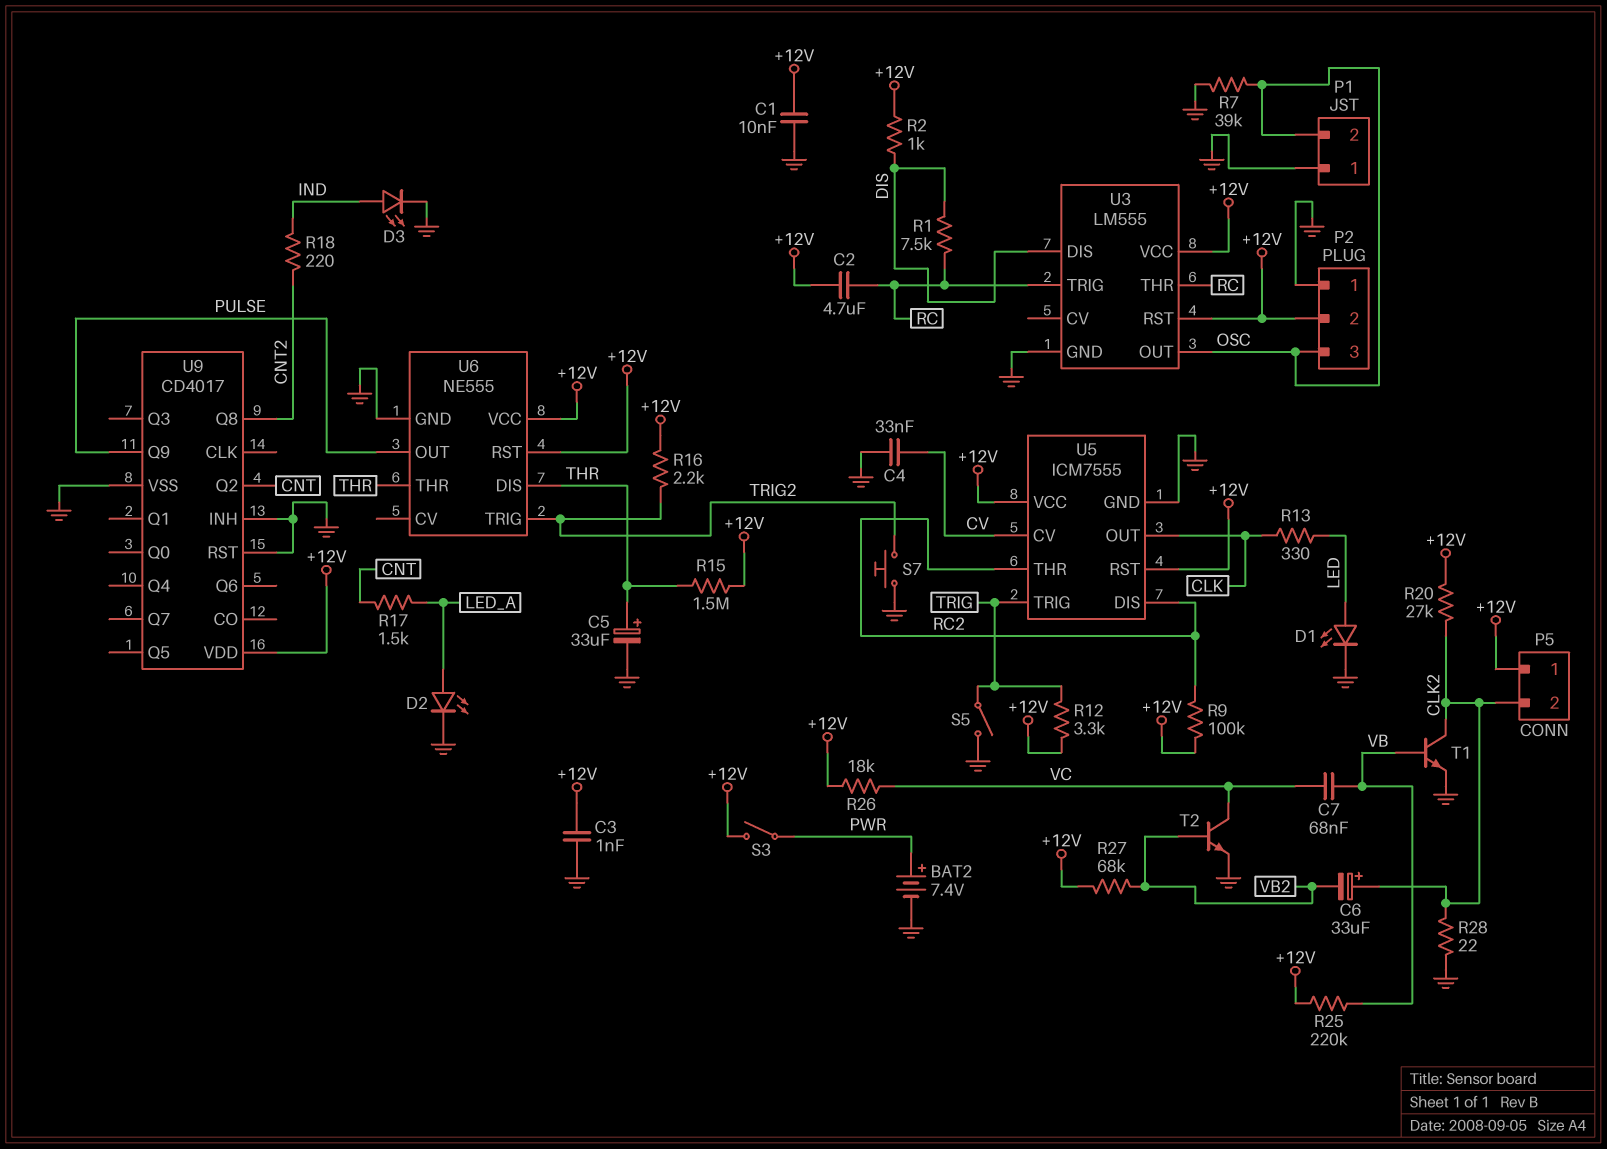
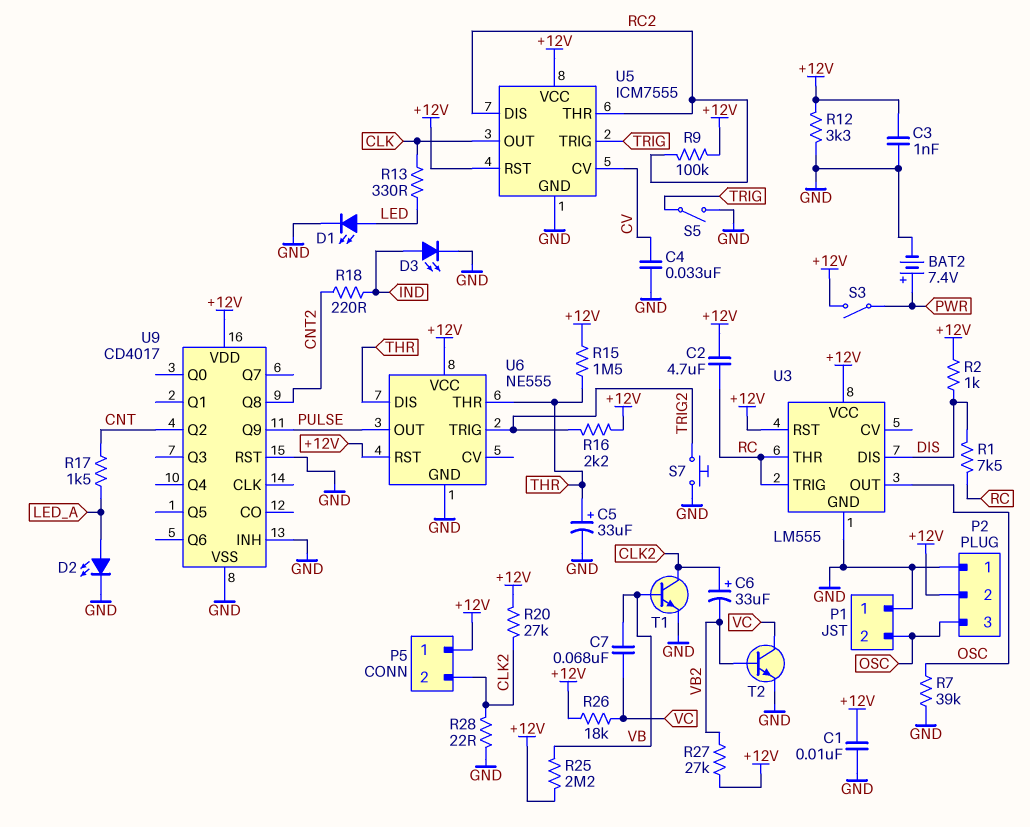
R12: 3.3k (+12V, TRIG) -> 3.3k (+12V, GND)
R25: 220k (+12V, VB) -> 2.2M (+12V, VB)
R27: 68k (+12V, VB2) -> 27k (+12V, VB2)

